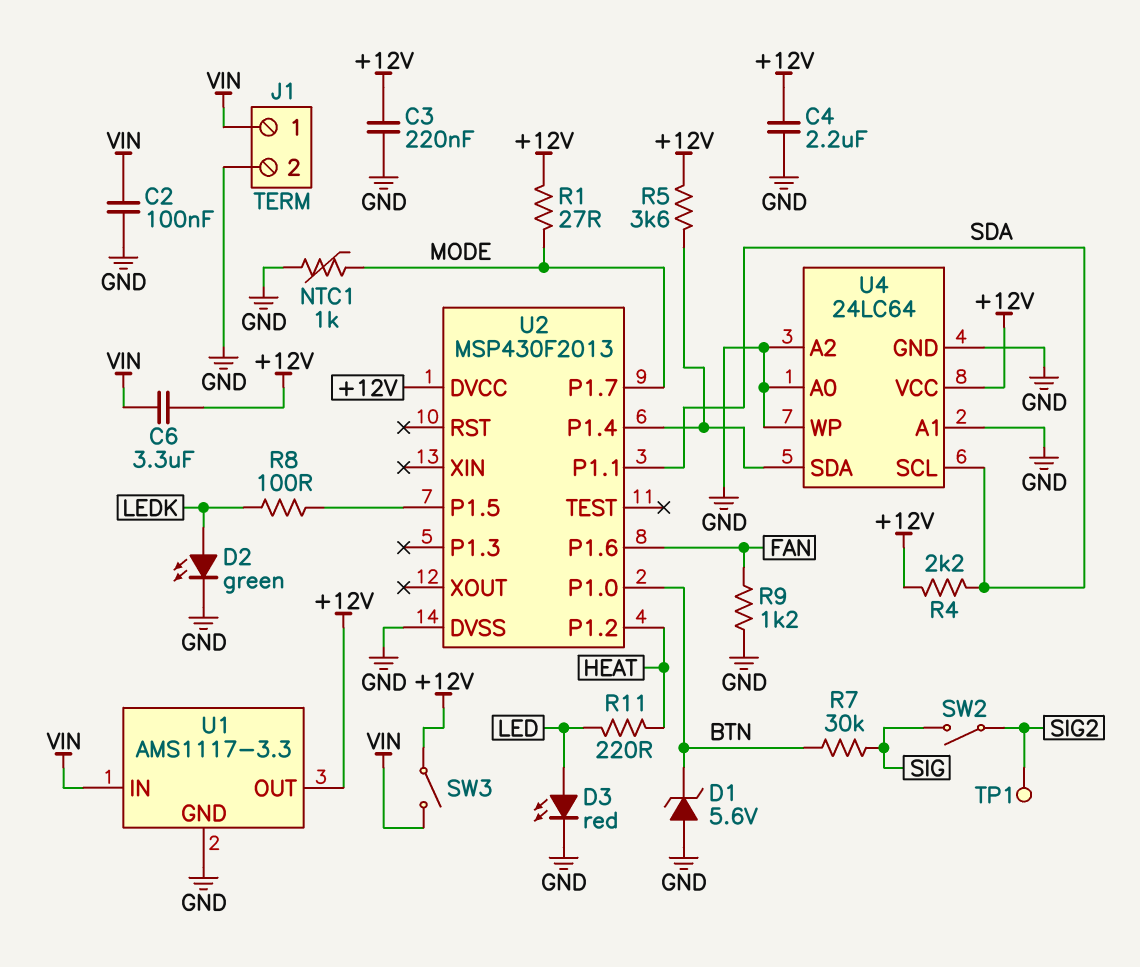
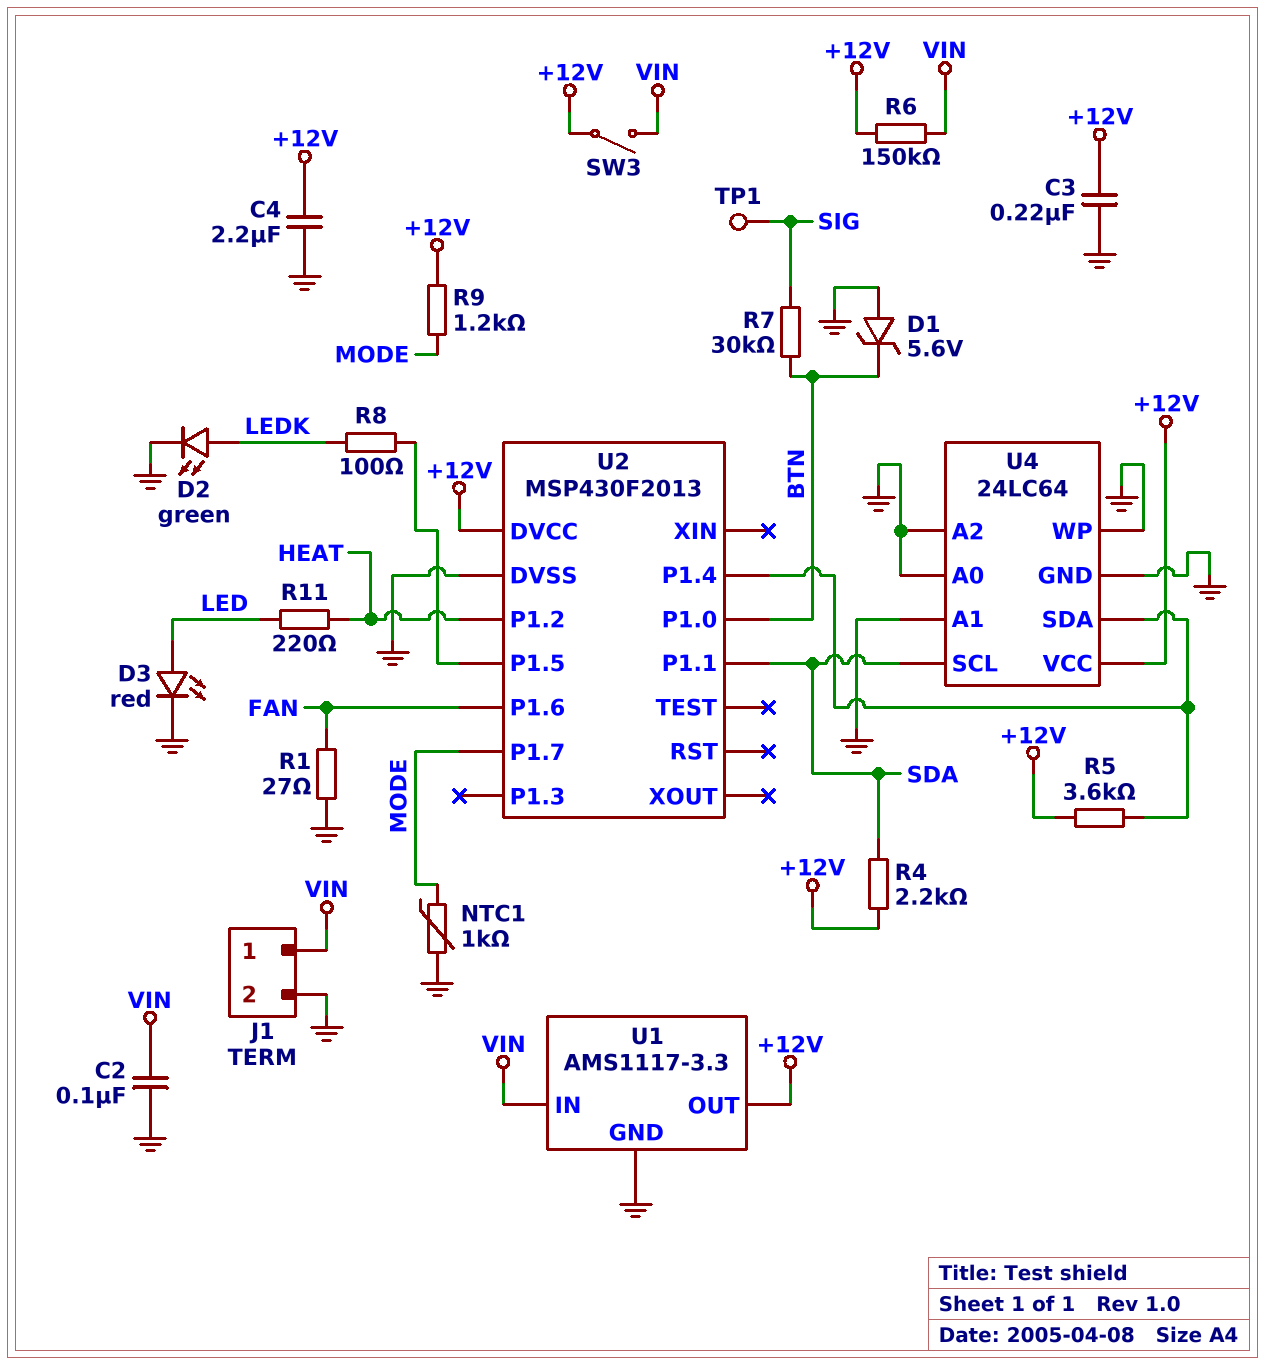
C6: 3.3uF (+12V, VIN) -> none
R1: 27 (+12V, MODE) -> 27 (FAN, GND)
R6: none -> 150k (+12V, VIN)
R9: 1.2k (FAN, GND) -> 1.2k (+12V, MODE)
SW2: switch (SIG, SIG2) -> none
TP1: test point (SIG2) -> test point (SIG)

